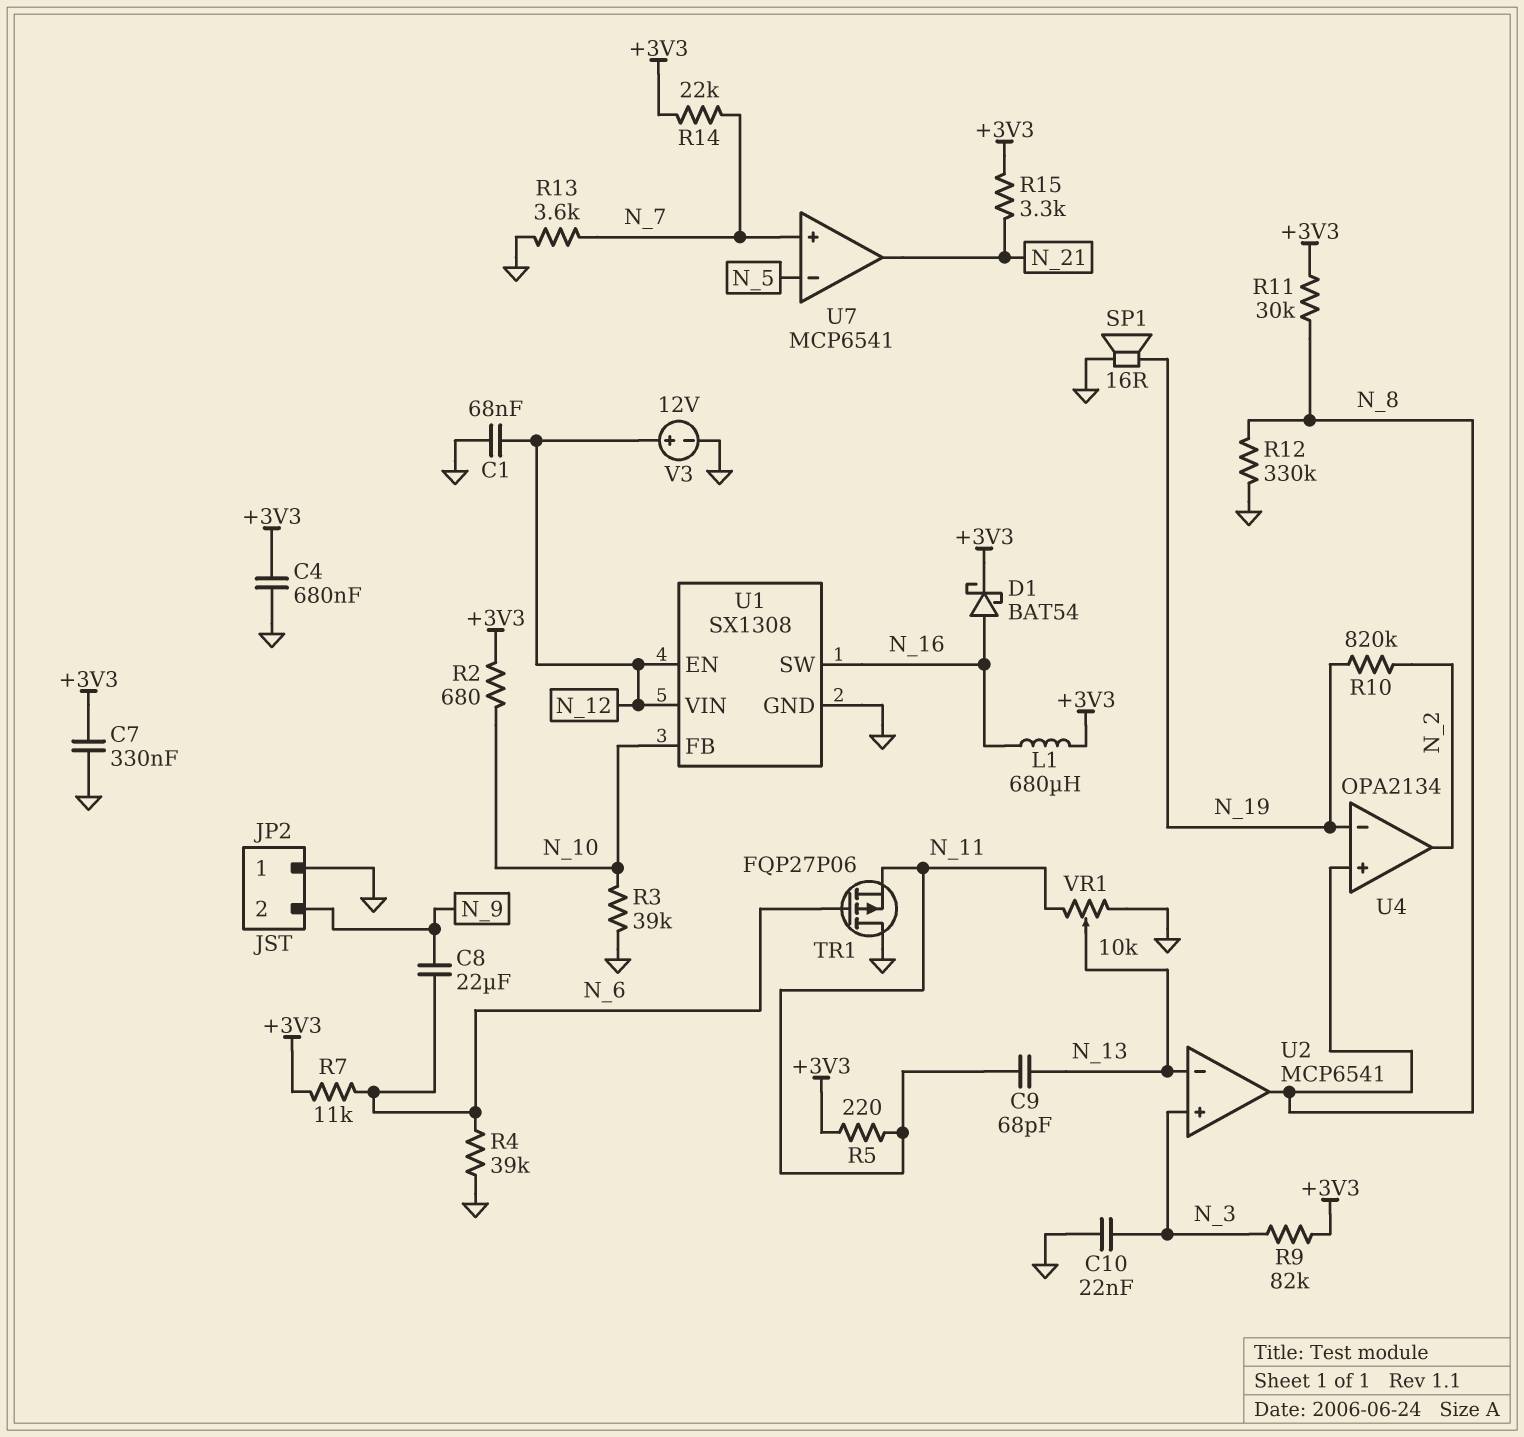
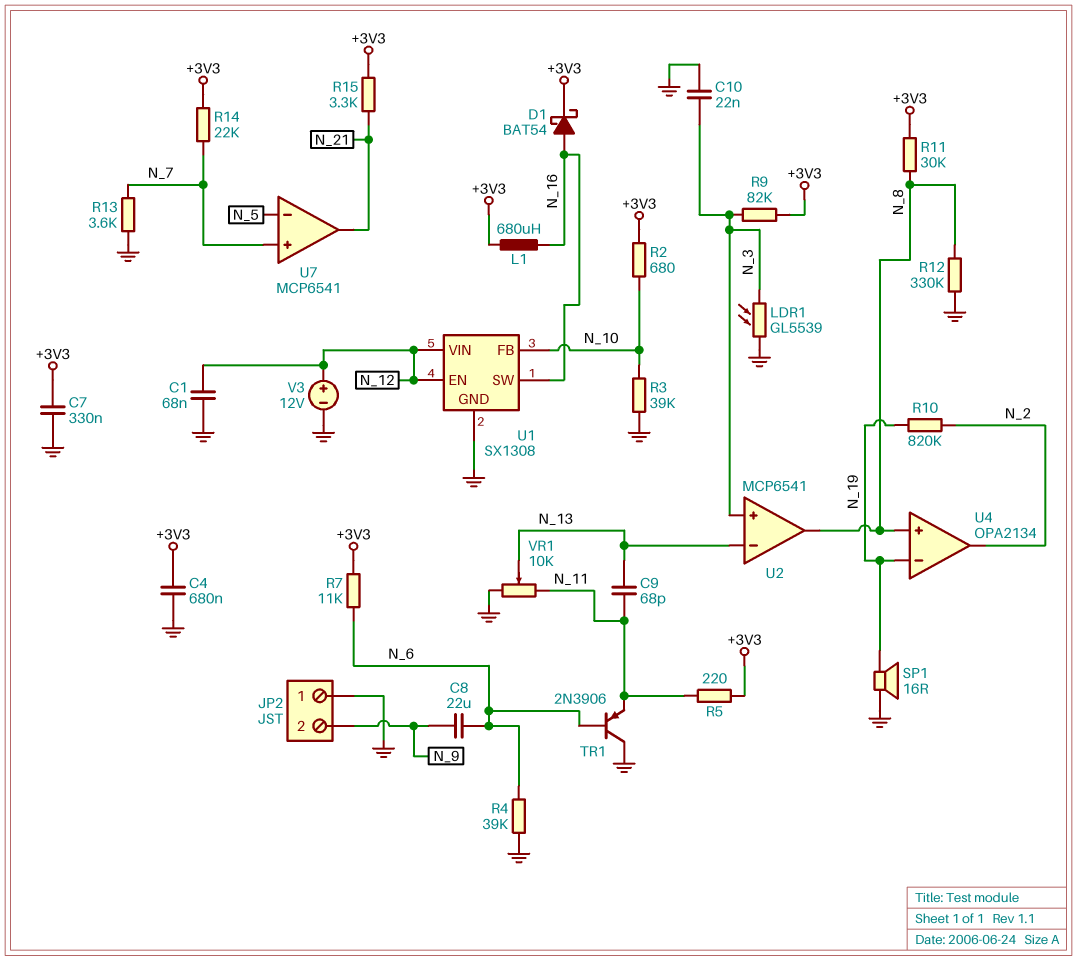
LDR1: none -> GL5539 (GND, N_3)
TR1: PMOS FQP27P06 (G N_6, D GND, S N_11) -> PNP 2N3906 (B N_6, C GND, E N_11)

